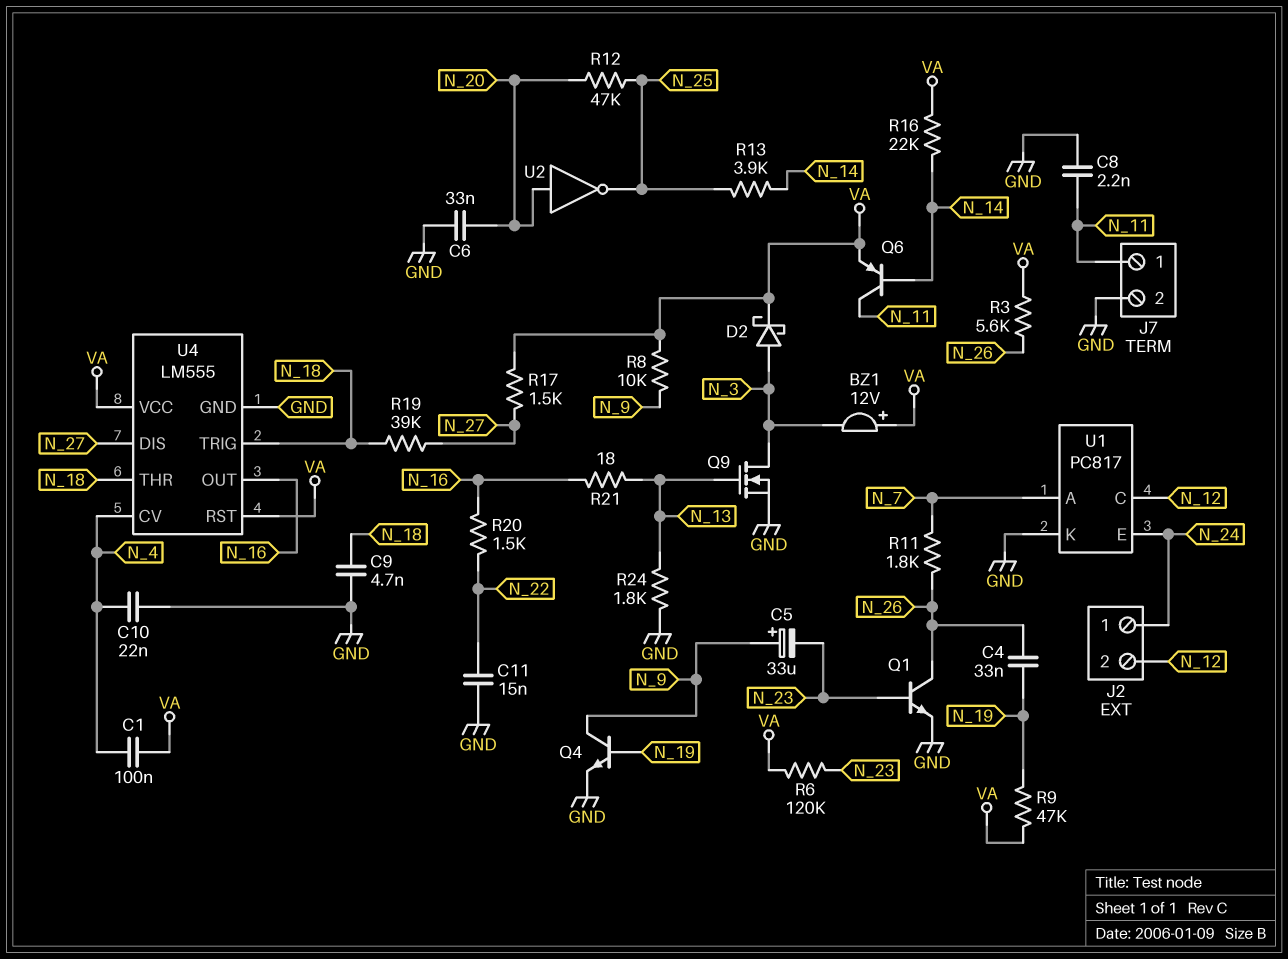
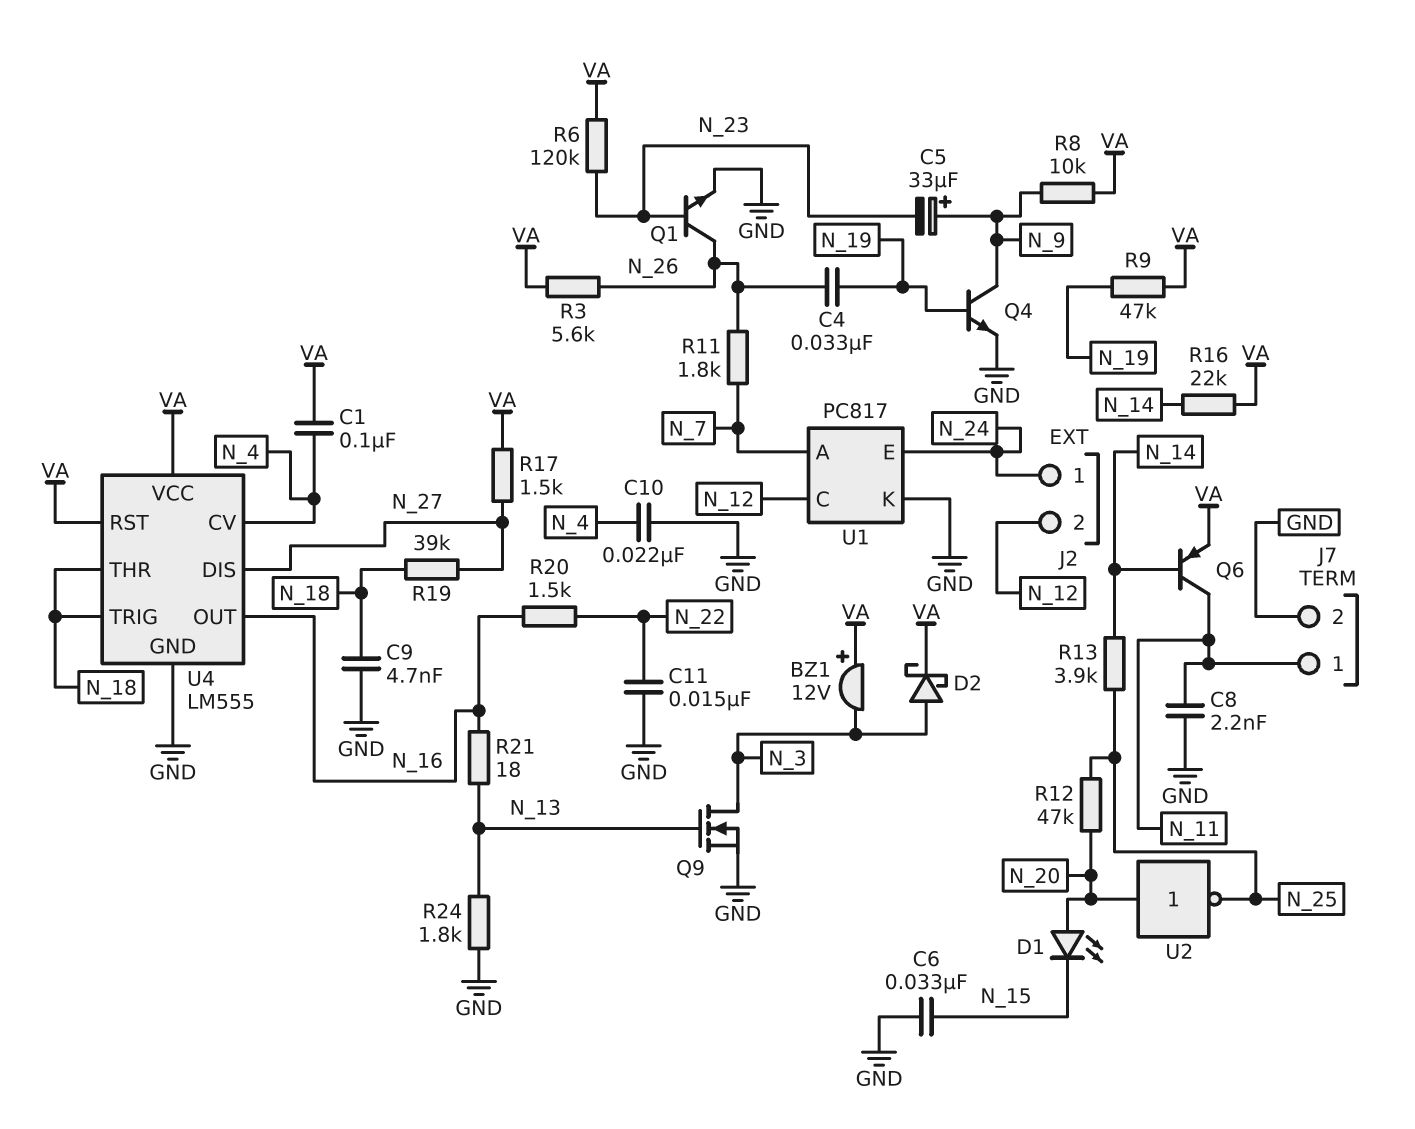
C6: 33nF (GND, N_20) -> 33nF (GND, N_15)
D1: none -> LED (A N_20, K N_15)

